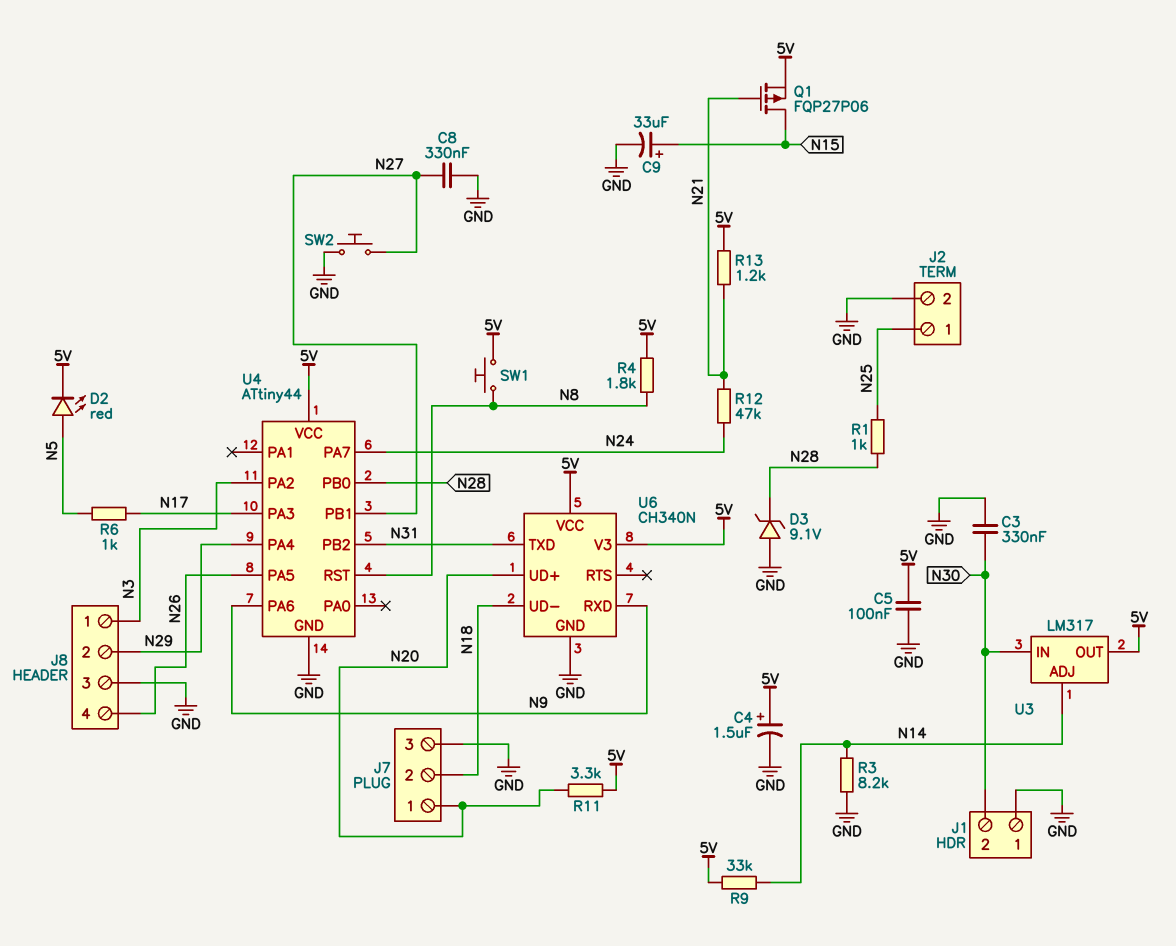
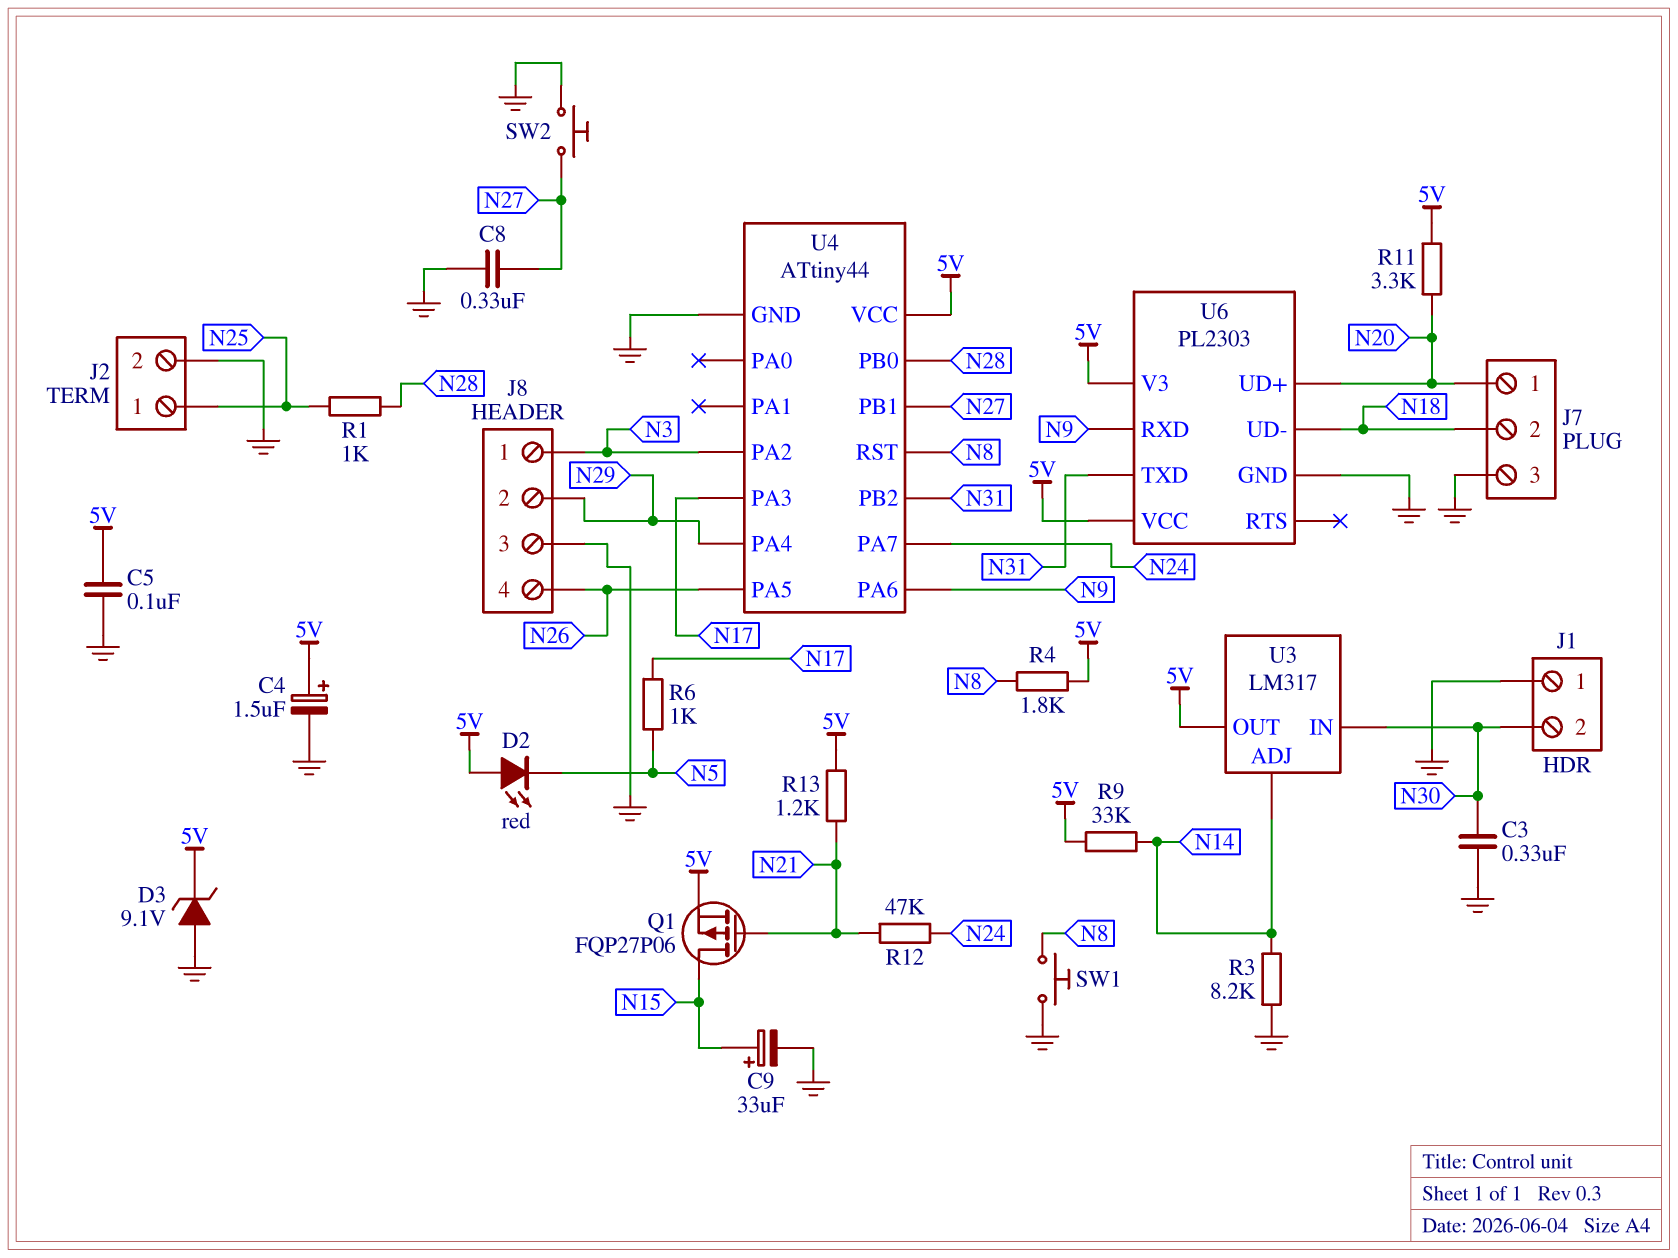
D2: LED red (A N5, K 5V) -> LED red (A 5V, K N5)
D3: zener 9.1V (A GND, K N28) -> zener 9.1V (A GND, K 5V)
SW1: button (5V, N8) -> button (GND, N8)
U6: CH340N -> PL2303

